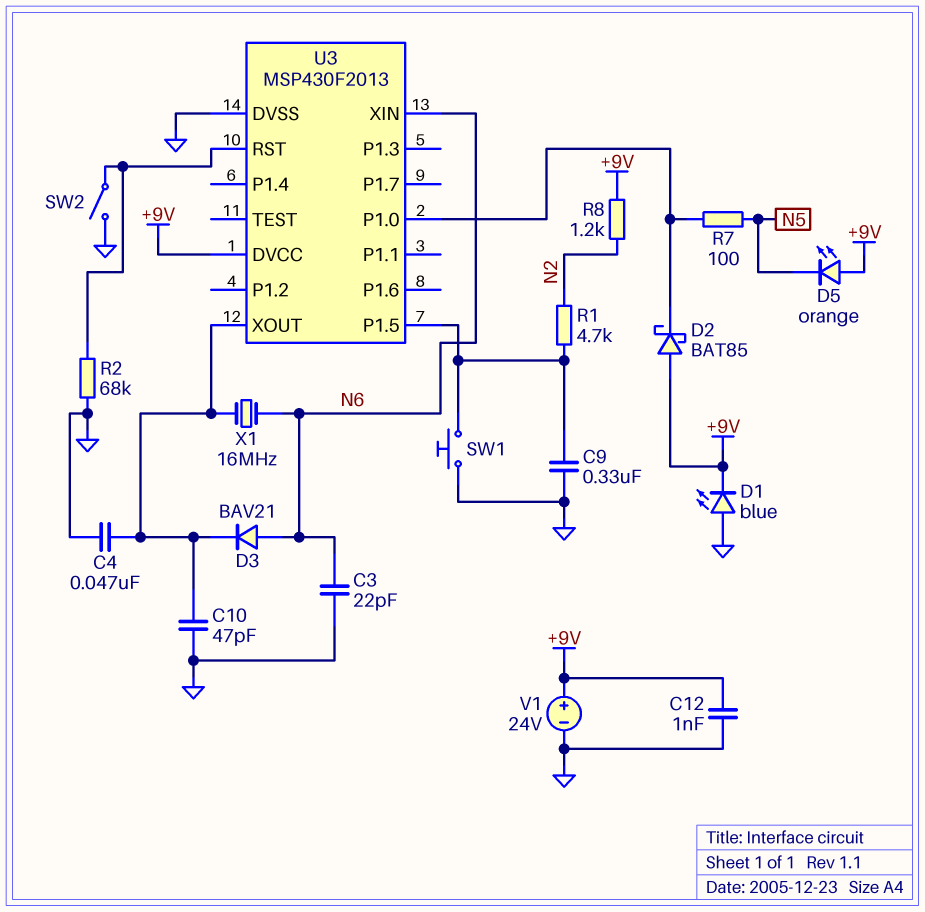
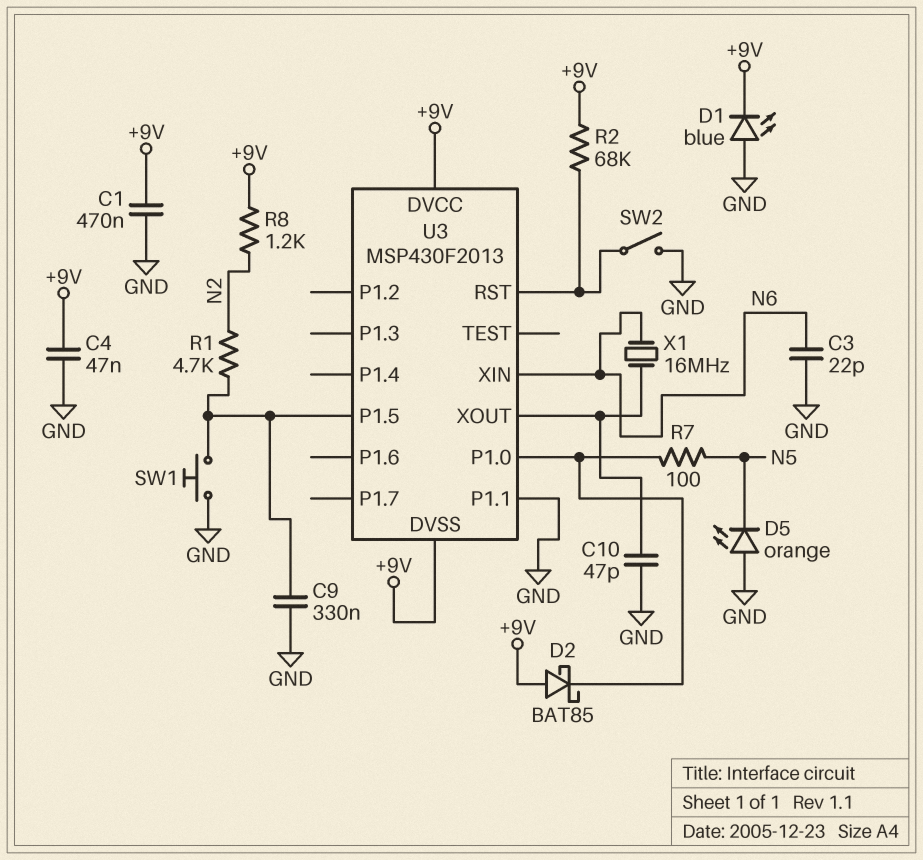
C1: none -> 470nF (+9V, GND)
C4: 47nF (GND, U3/XOUT) -> 47nF (+9V, GND)
C12: 1nF (+9V, GND) -> none
D3: diode BAV21 (A N6, K U3/XOUT) -> none
D5: LED orange (A +9V, K N5) -> LED orange (A GND, K N5)
R2: 68k (GND, U3/RST) -> 68k (+9V, U3/RST)
U3 pin DVSS: GND -> +9V
U3 pin P1.1: none -> GND
V1: 24V (plus +9V, minus GND) -> none

